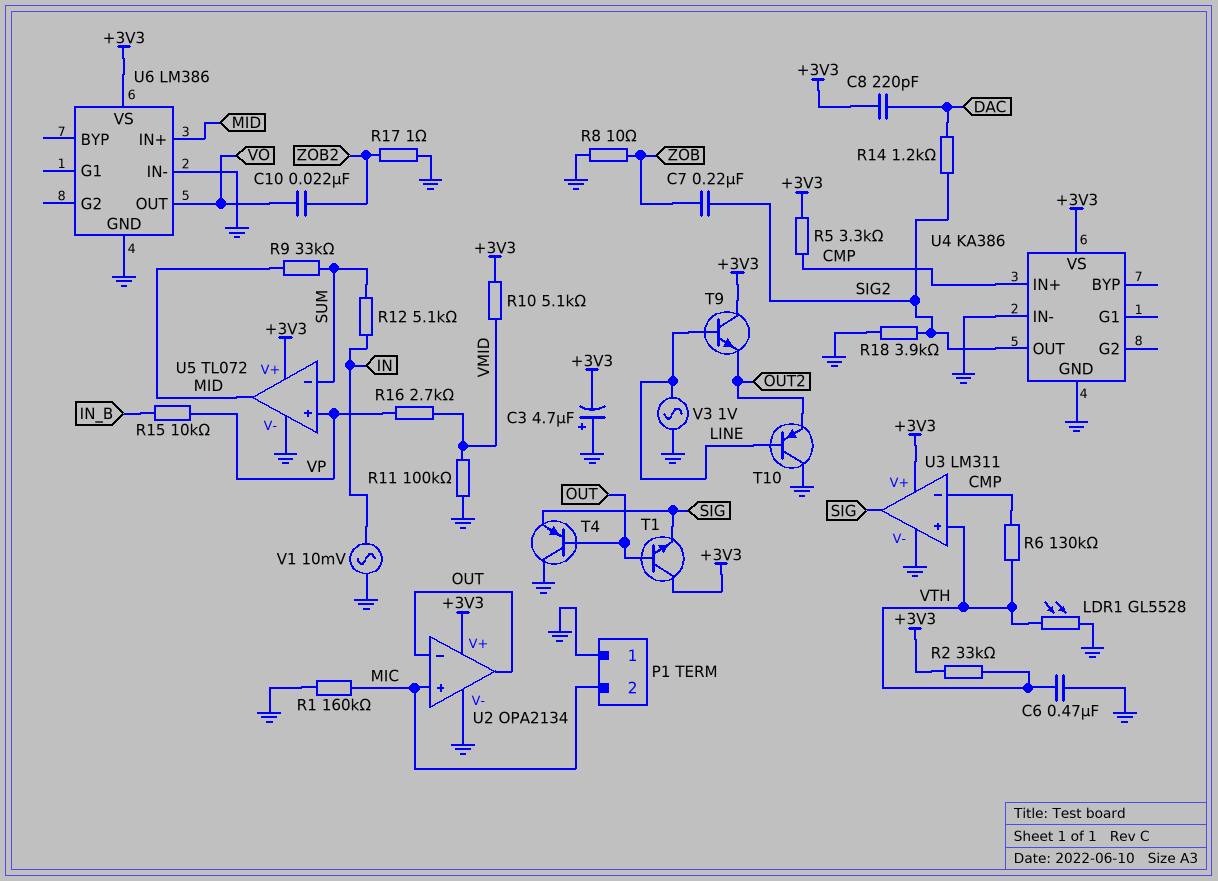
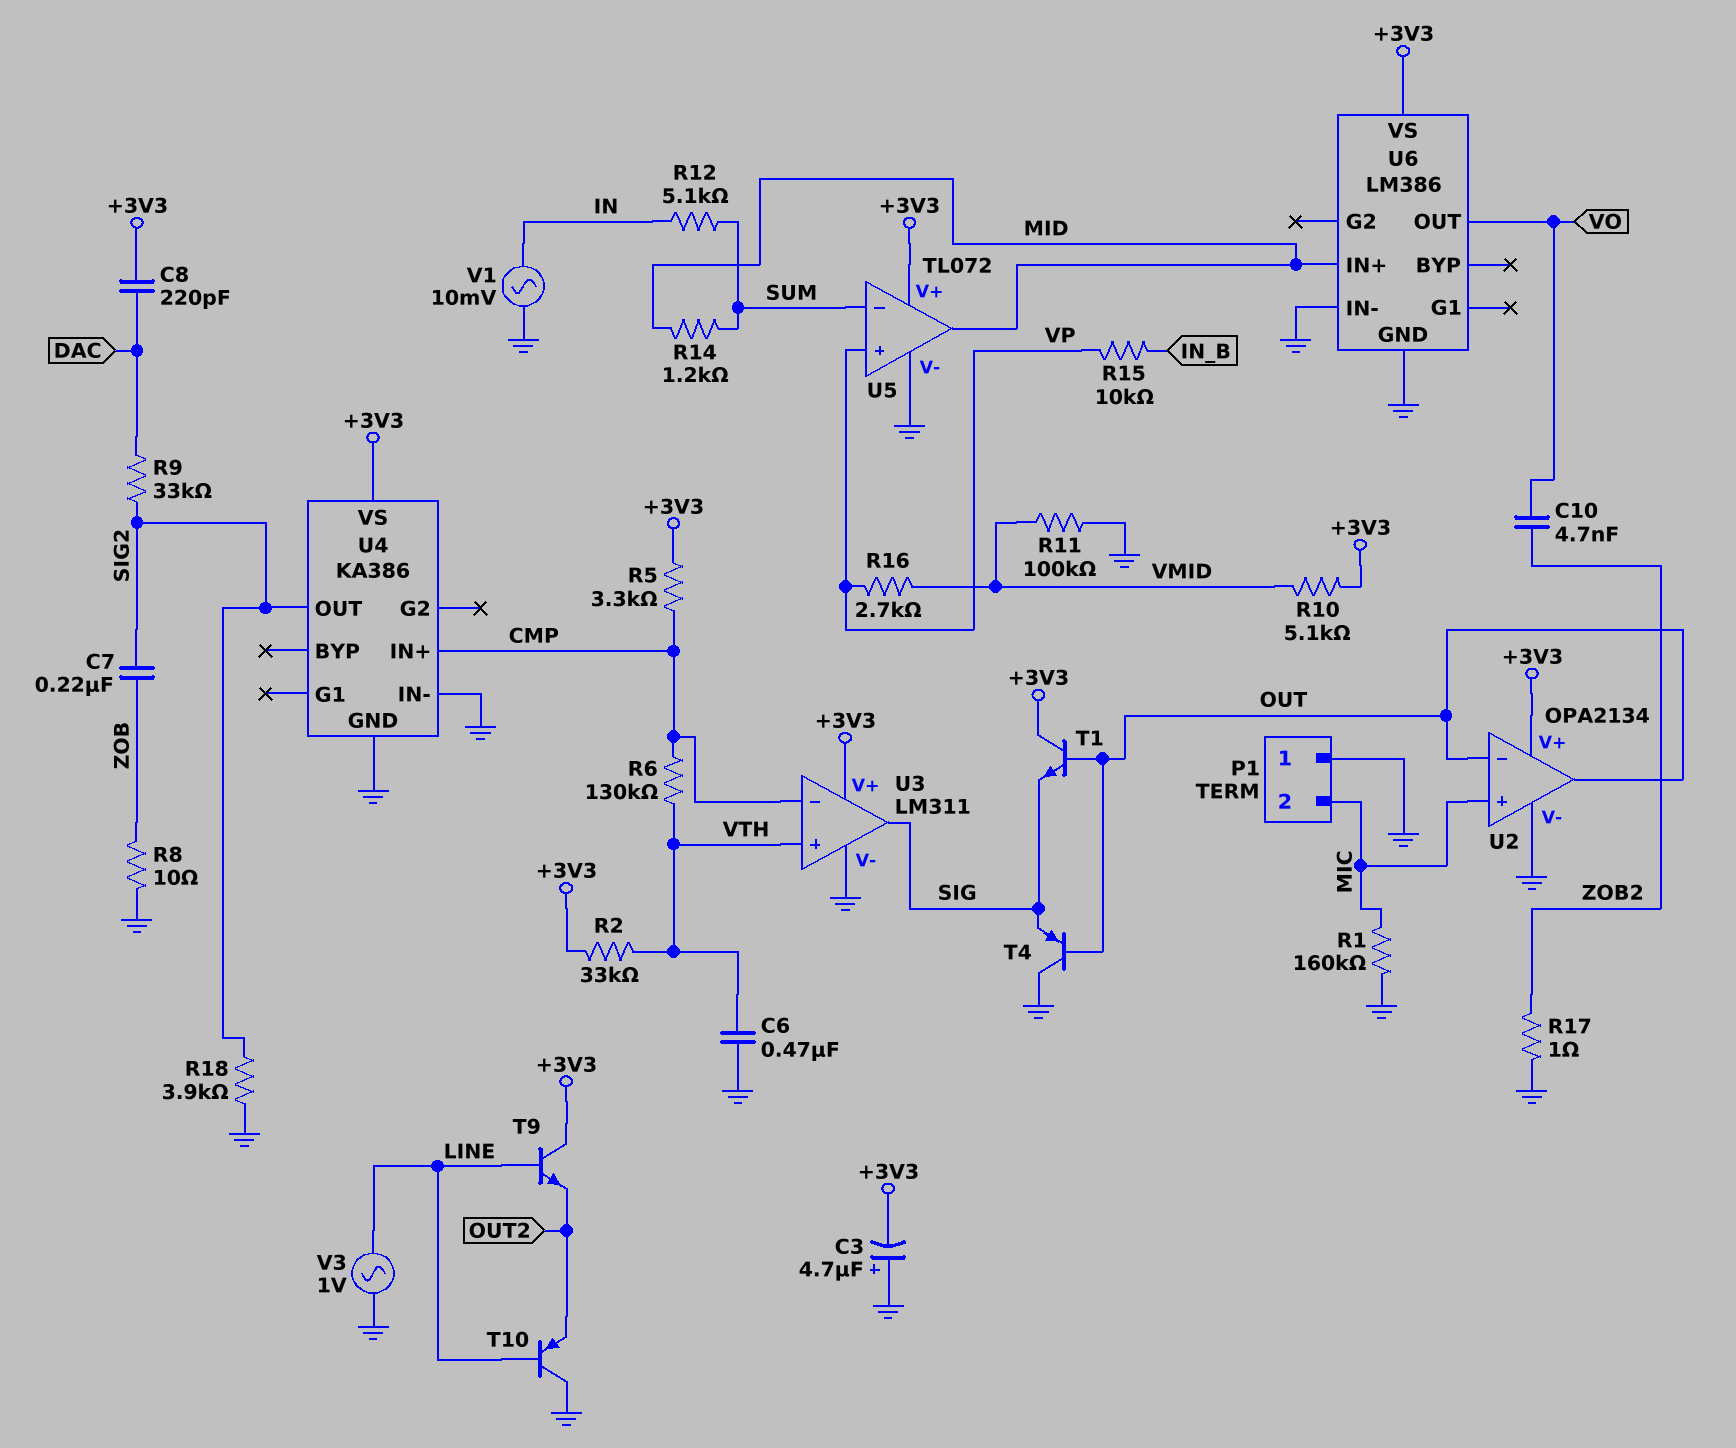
C10: 22nF (VO, ZOB2) -> 4.7nF (VO, ZOB2)
LDR1: GL5528 (GND, VTH) -> none
R9: 33k (MID, SUM) -> 33k (DAC, SIG2)
R14: 1.2k (DAC, SIG2) -> 1.2k (MID, SUM)

